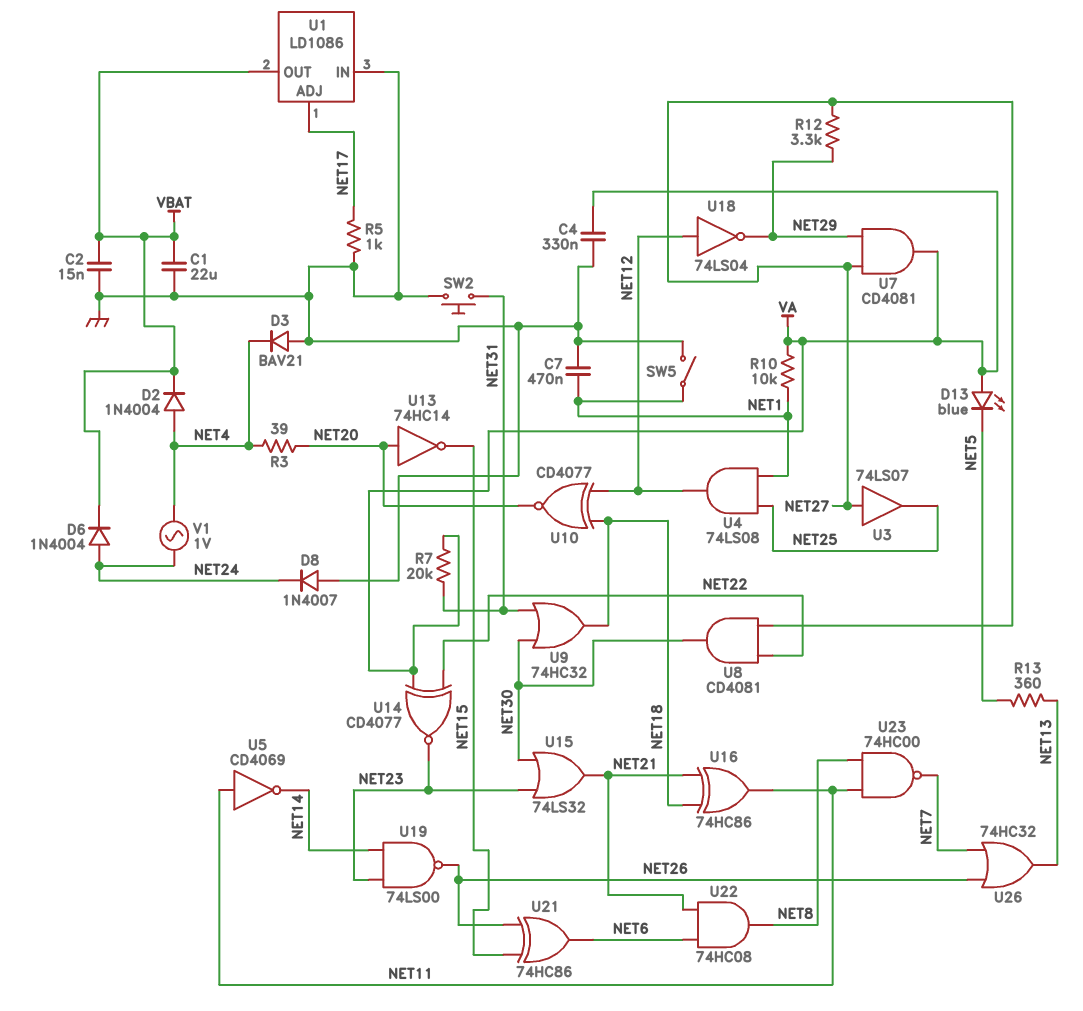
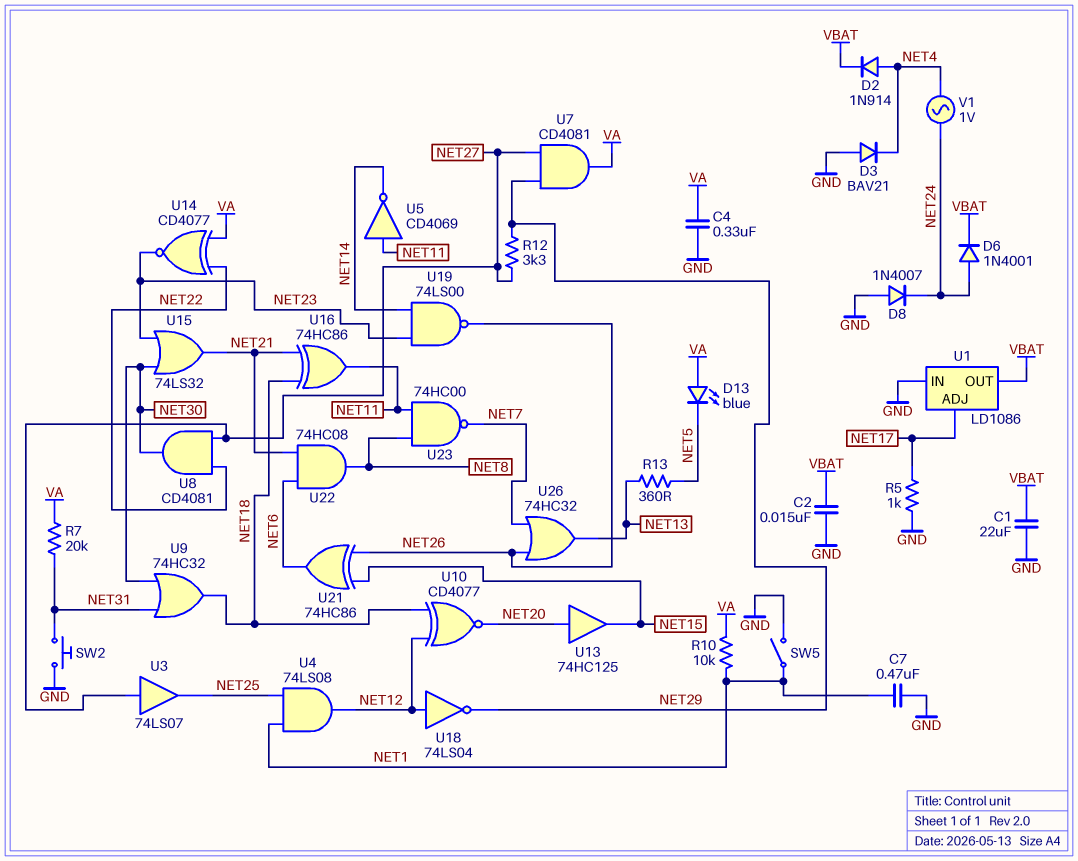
D2: diode 1N4004 (A NET4, K VBAT) -> diode 1N914 (A NET4, K VBAT)
D6: diode 1N4004 (A NET24, K VBAT) -> diode 1N4001 (A NET24, K VBAT)
R3: 39 (NET4, NET20) -> none
U13: NOT 74HC14 (in NET20, out NET15) -> buffer 74HC125 (in NET20, out NET15)

